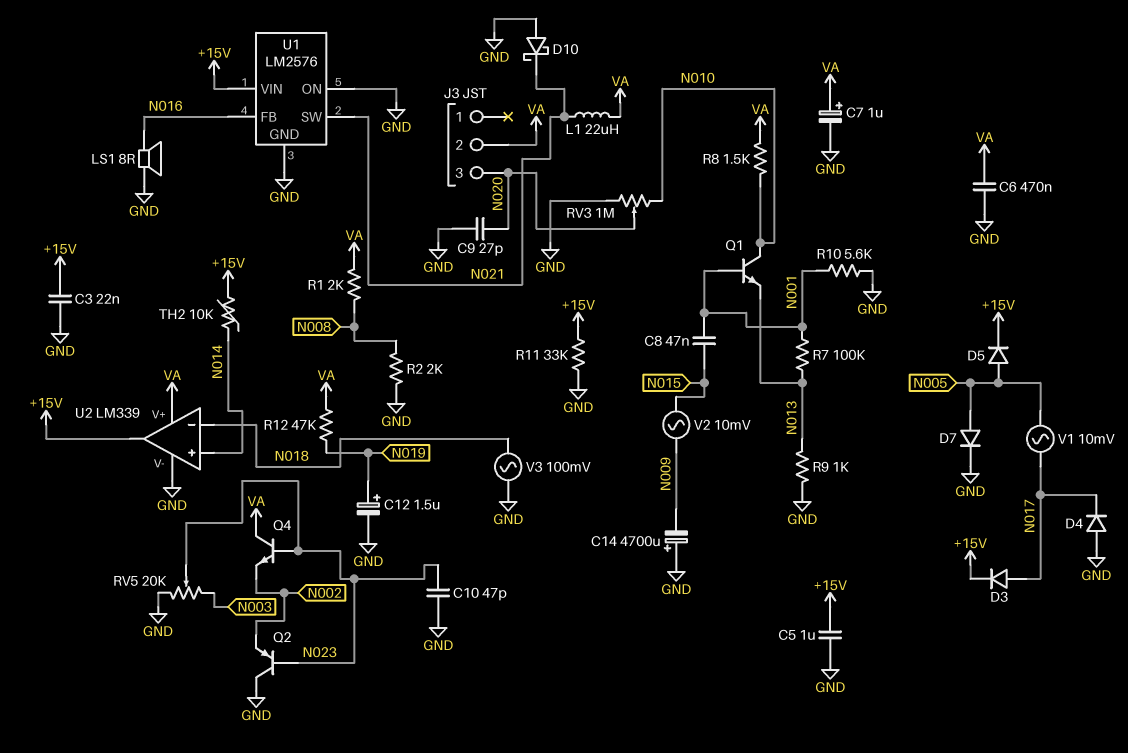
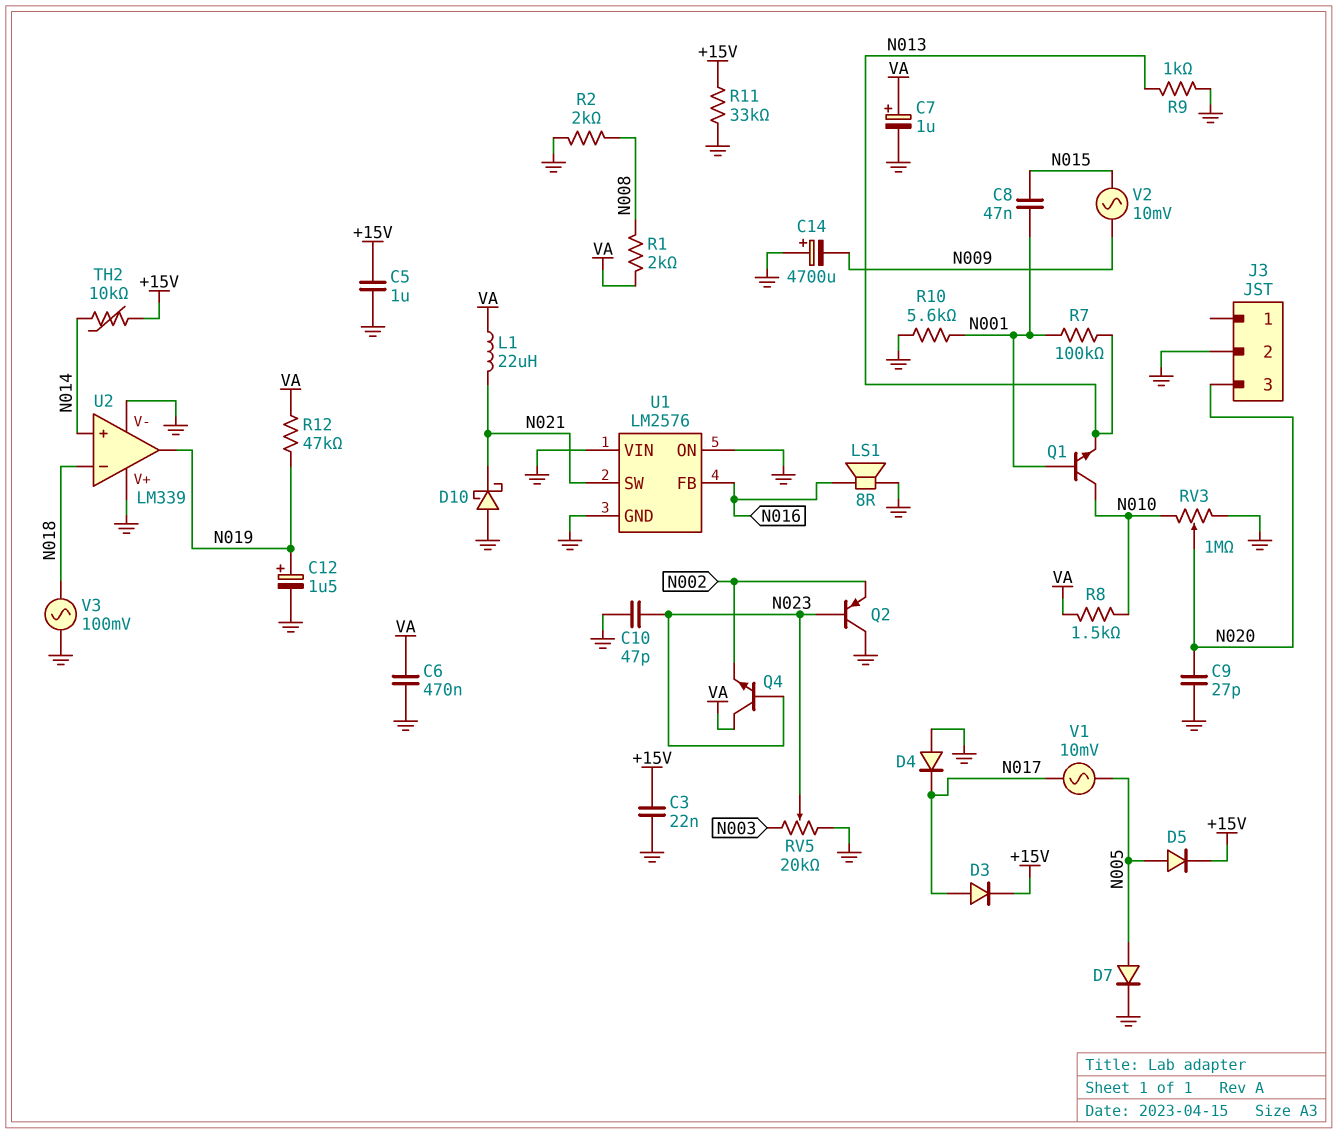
J3 pin 2: VA -> GND
U1 pin VIN: +15V -> GND
U2 pin V+: VA -> GND
U2 pin out: +15V -> N019

